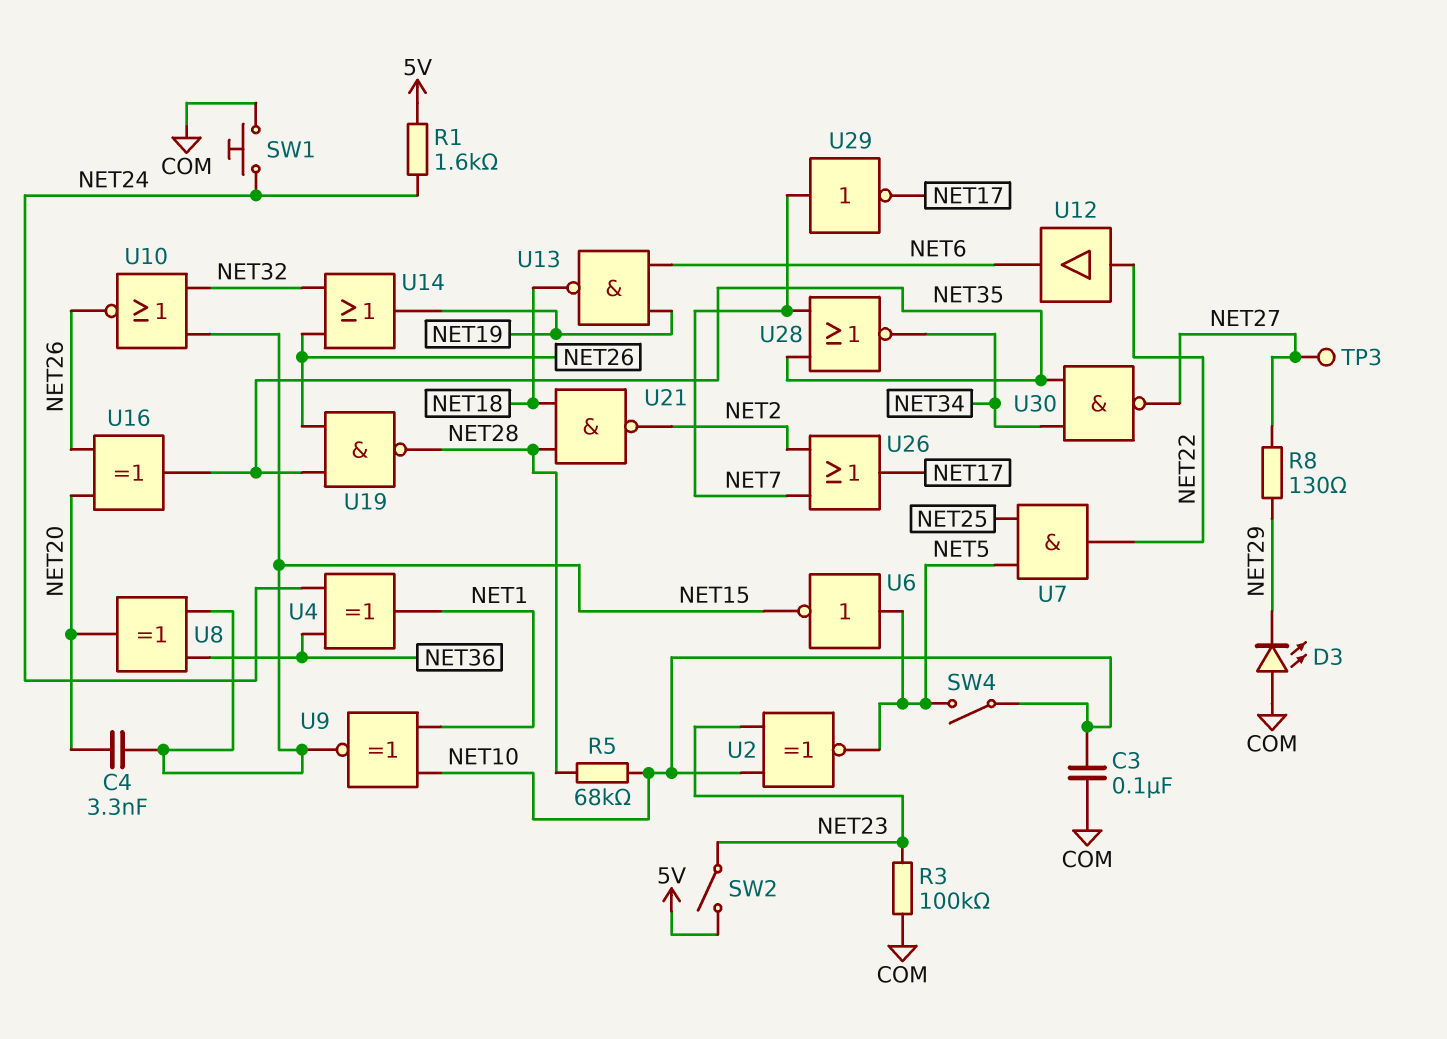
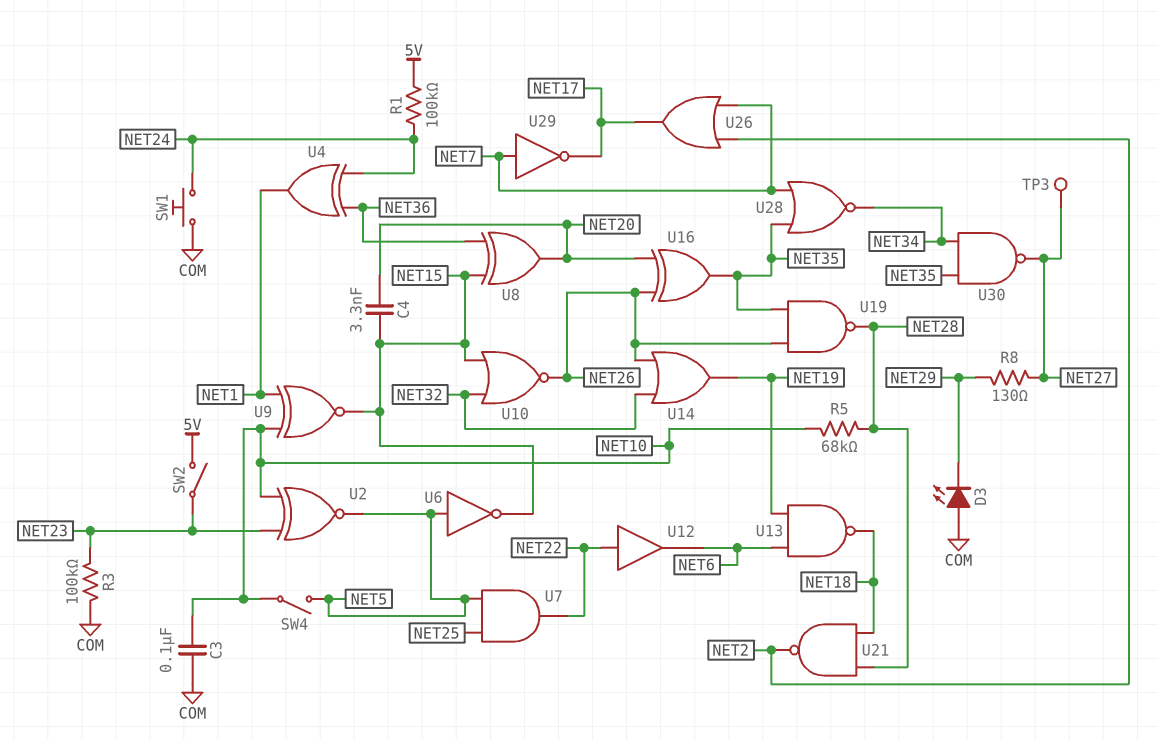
R1: 1.6k (5V, NET24) -> 100k (5V, NET24)

